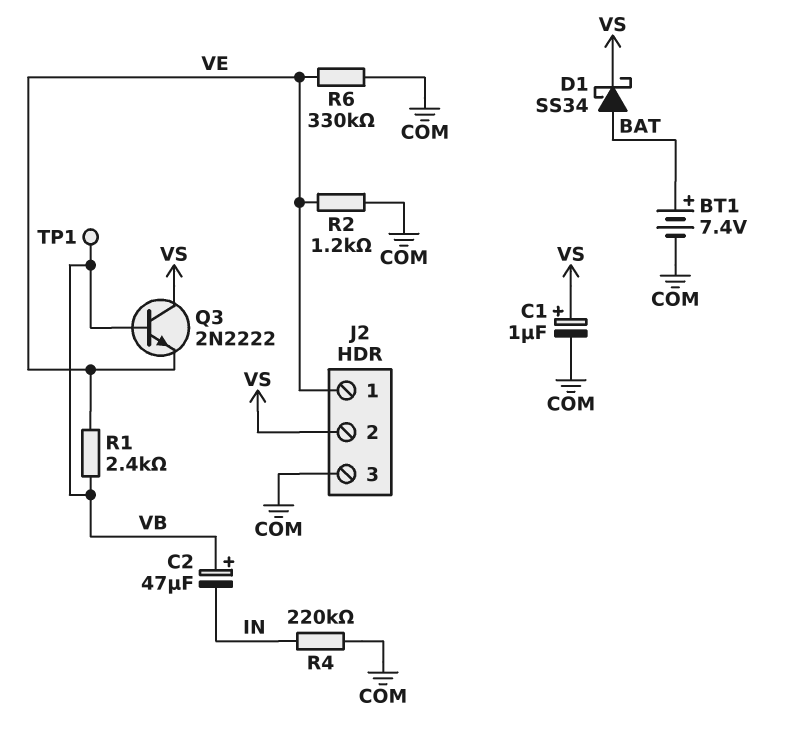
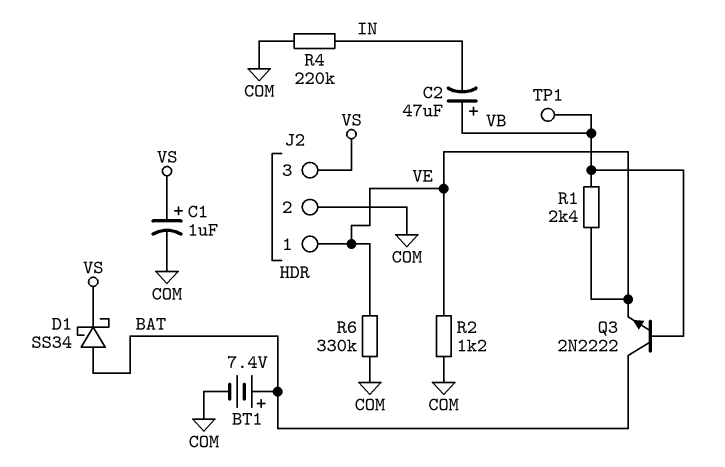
J2 pin 2: VS -> COM
J2 pin 3: COM -> VS
Q3: NPN 2N2222 (B VB, C VS, E VE) -> NPN 2N2222 (B VB, C BAT, E VE)

